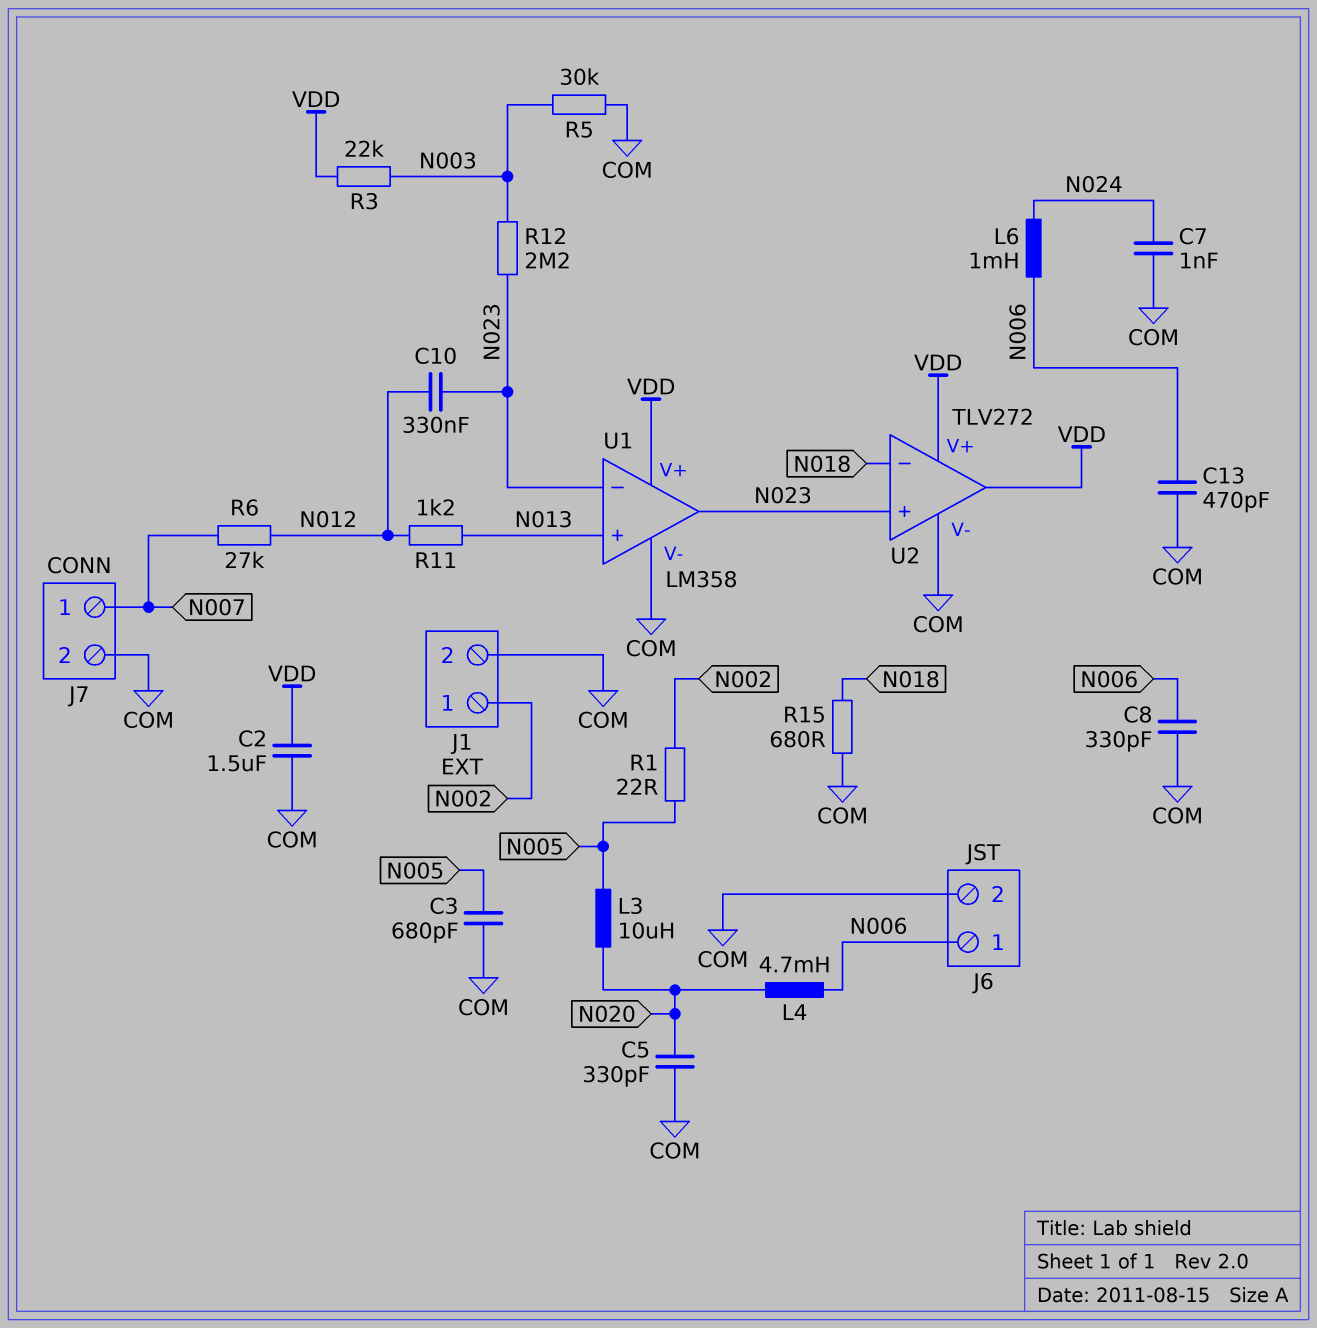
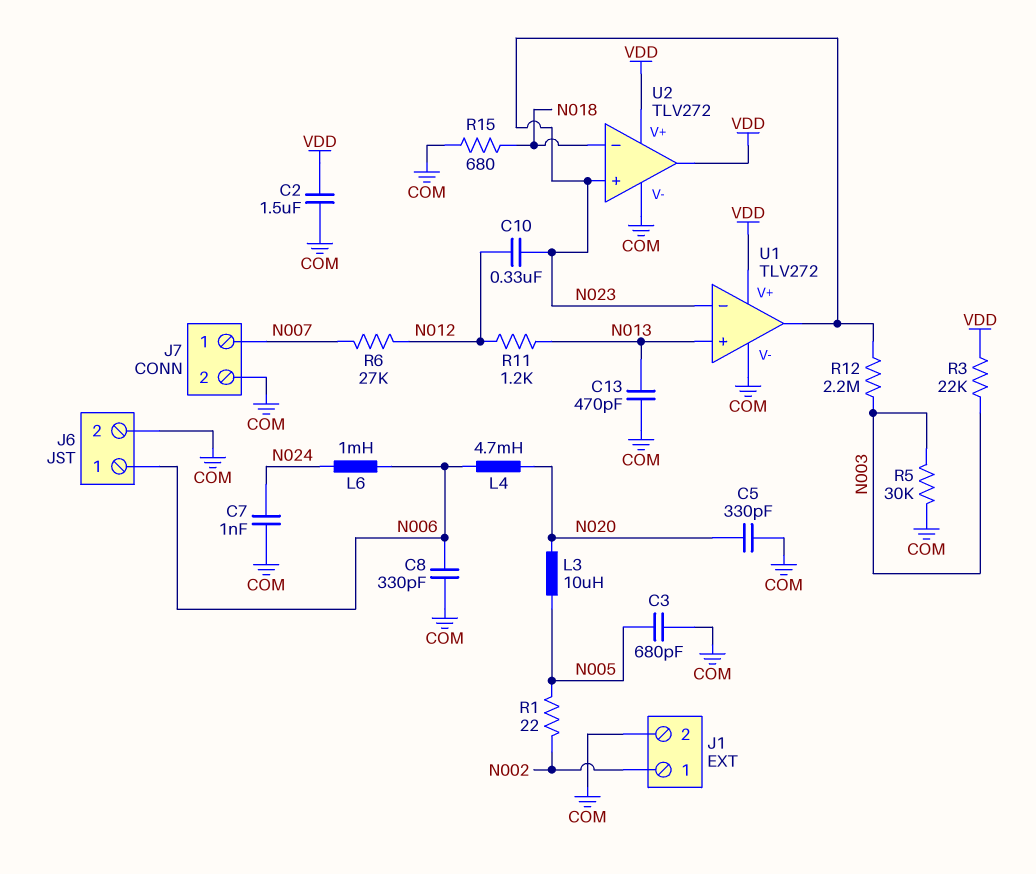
C13: 470pF (COM, N006) -> 470pF (COM, N013)
U1: LM358 -> TLV272

